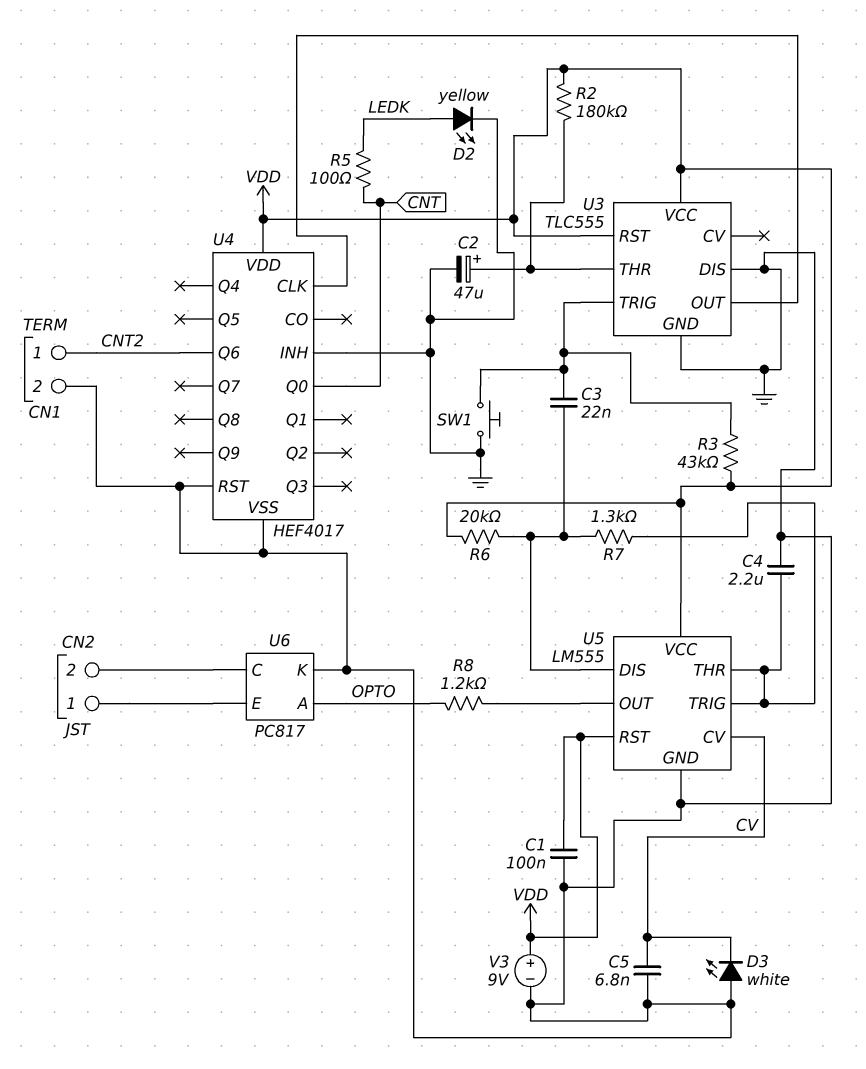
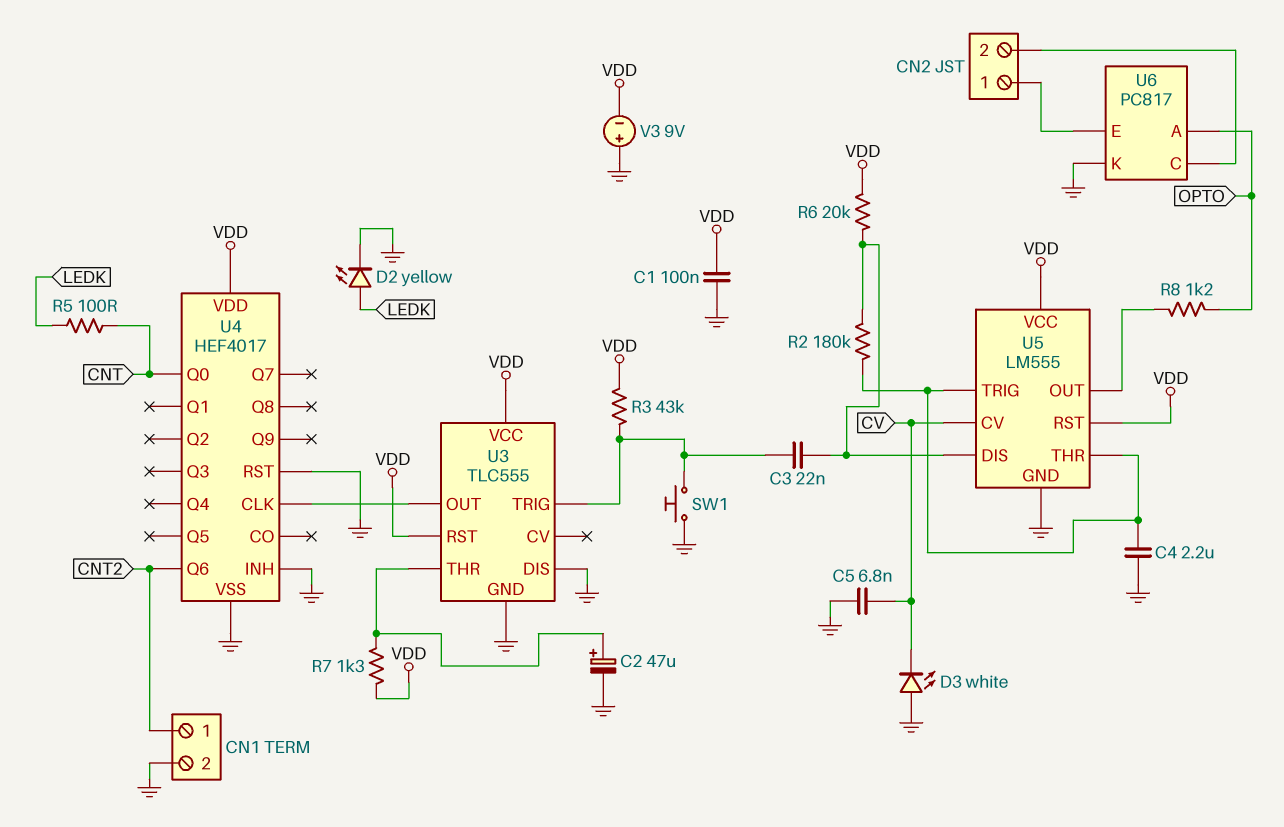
R2: 180k (U3/THR, VDD) -> 180k (U5/DIS, U5/THR)
R7: 1.3k (U5/DIS, U5/THR) -> 1.3k (U3/THR, VDD)
V3: 9V (plus VDD, minus GND) -> 9V (plus GND, minus VDD)

